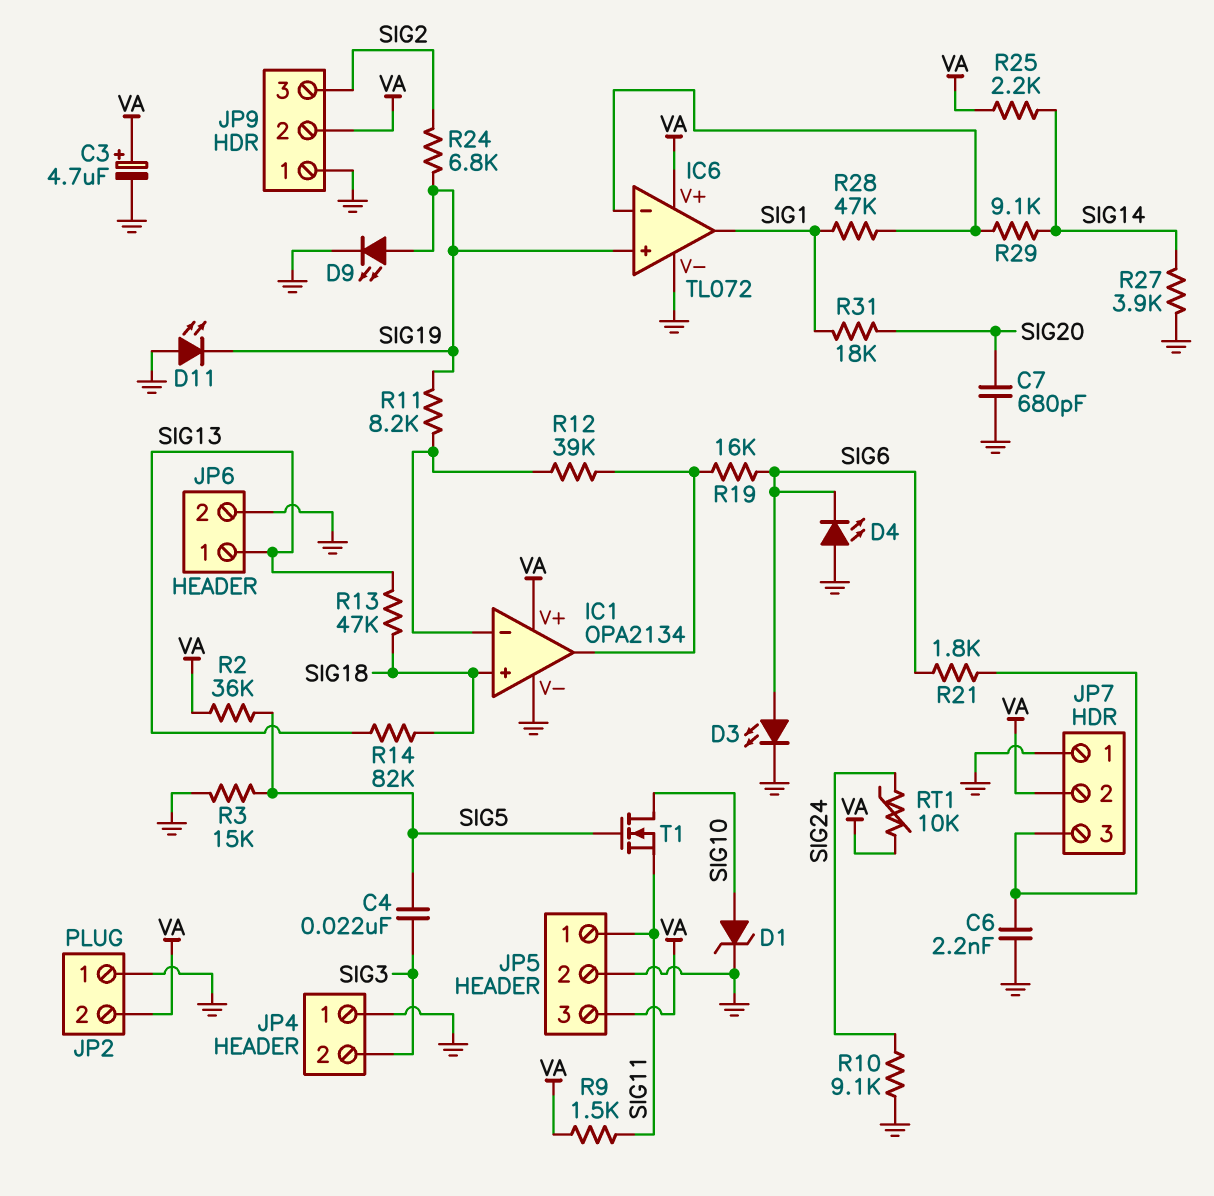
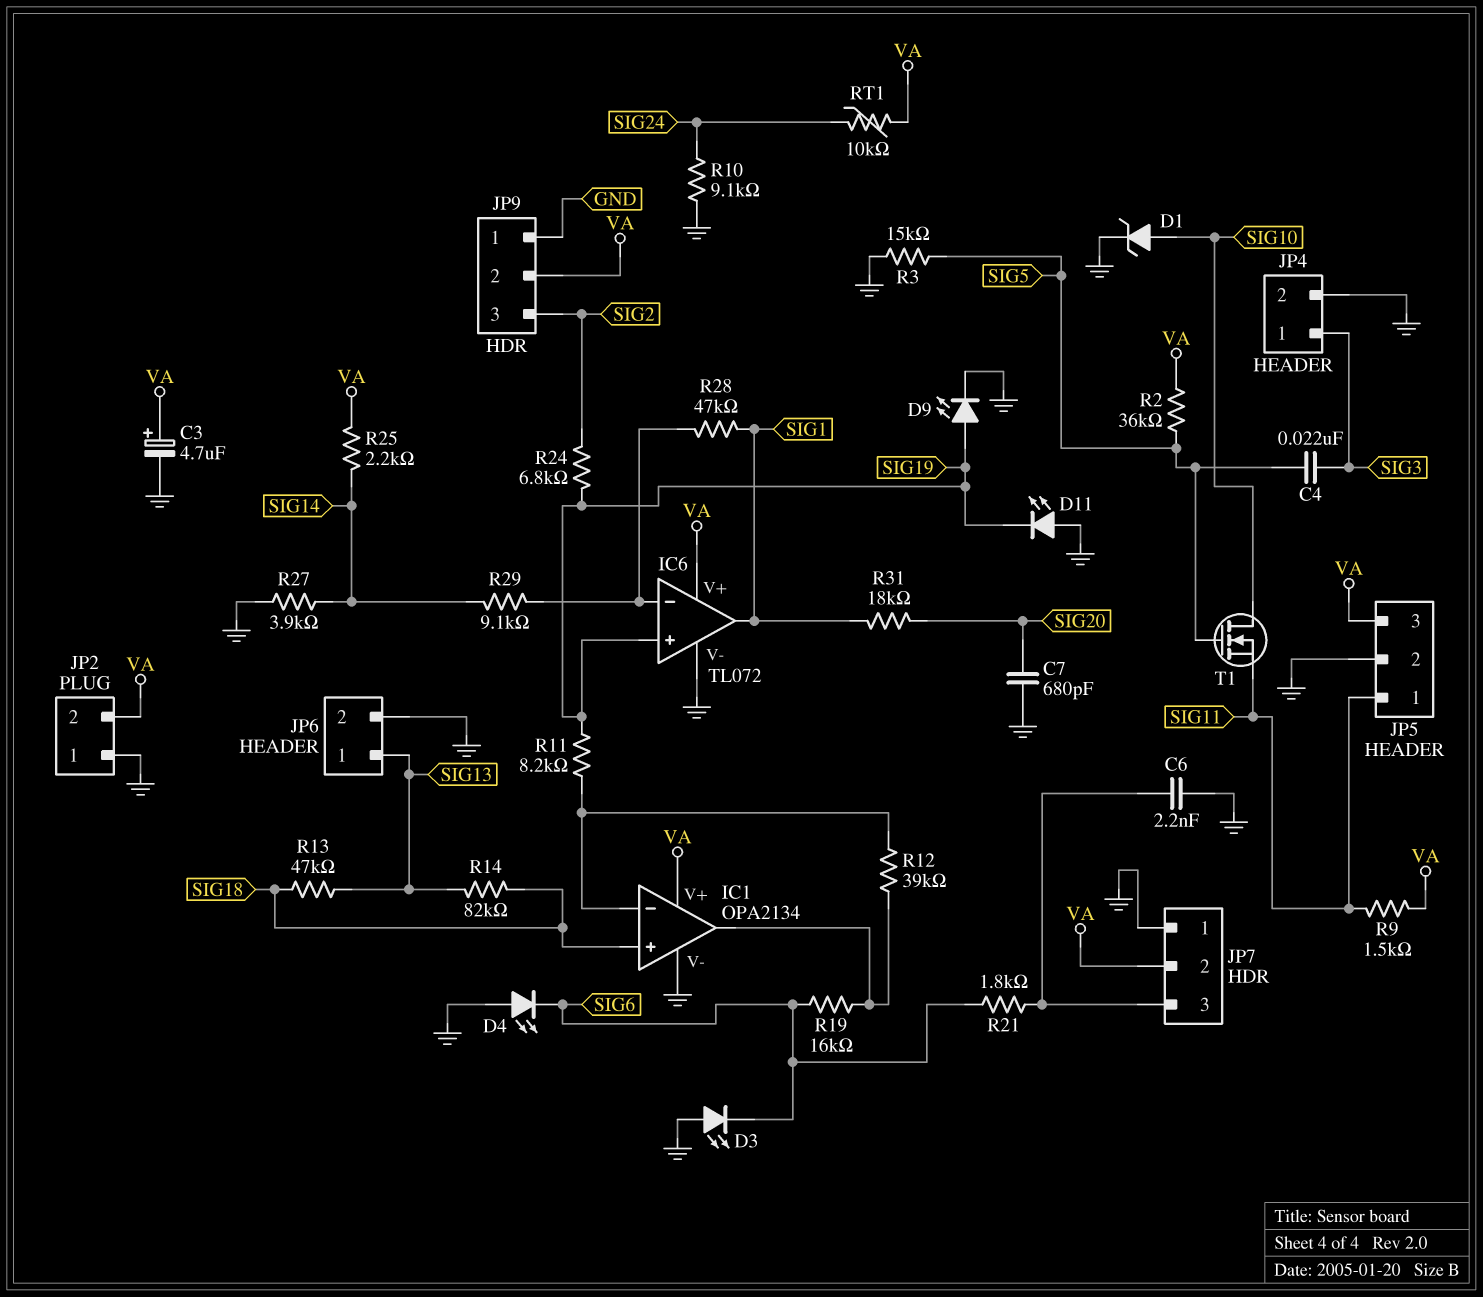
D3: LED (A SIG6, K GND) -> LED (A GND, K SIG6)
JP4 pin 1: GND -> SIG3
JP4 pin 2: SIG3 -> GND

